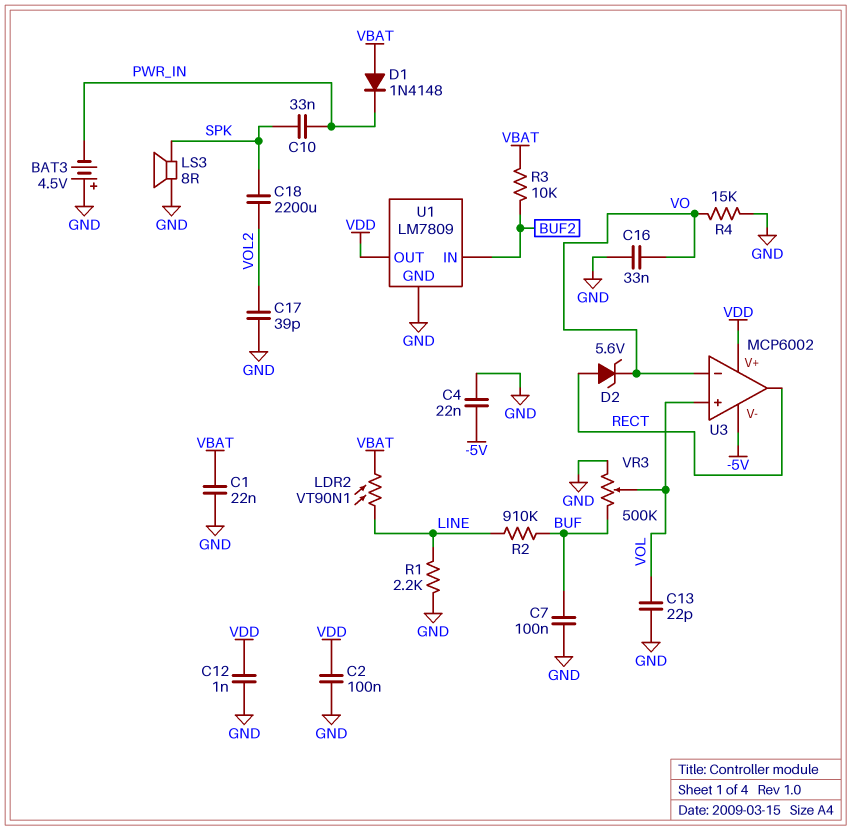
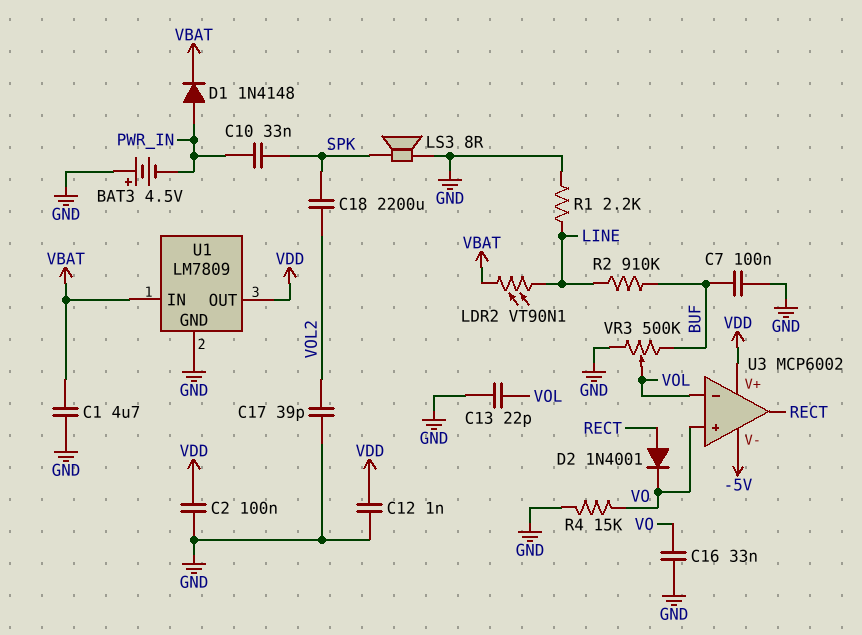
C1: 22nF (GND, VBAT) -> 4.7uF (GND, VBAT)
C4: 22nF (-5V, GND) -> none
D1: diode 1N4148 (A VBAT, K PWR_IN) -> diode 1N4148 (A PWR_IN, K VBAT)
D2: zener 5.6V (A RECT, K VO) -> diode 1N4001 (A RECT, K VO)
R3: 10k (BUF2, VBAT) -> none
U1 pin IN: BUF2 -> VBAT
U3 pin in+: VOL -> VO
U3 pin in-: VO -> VOL

